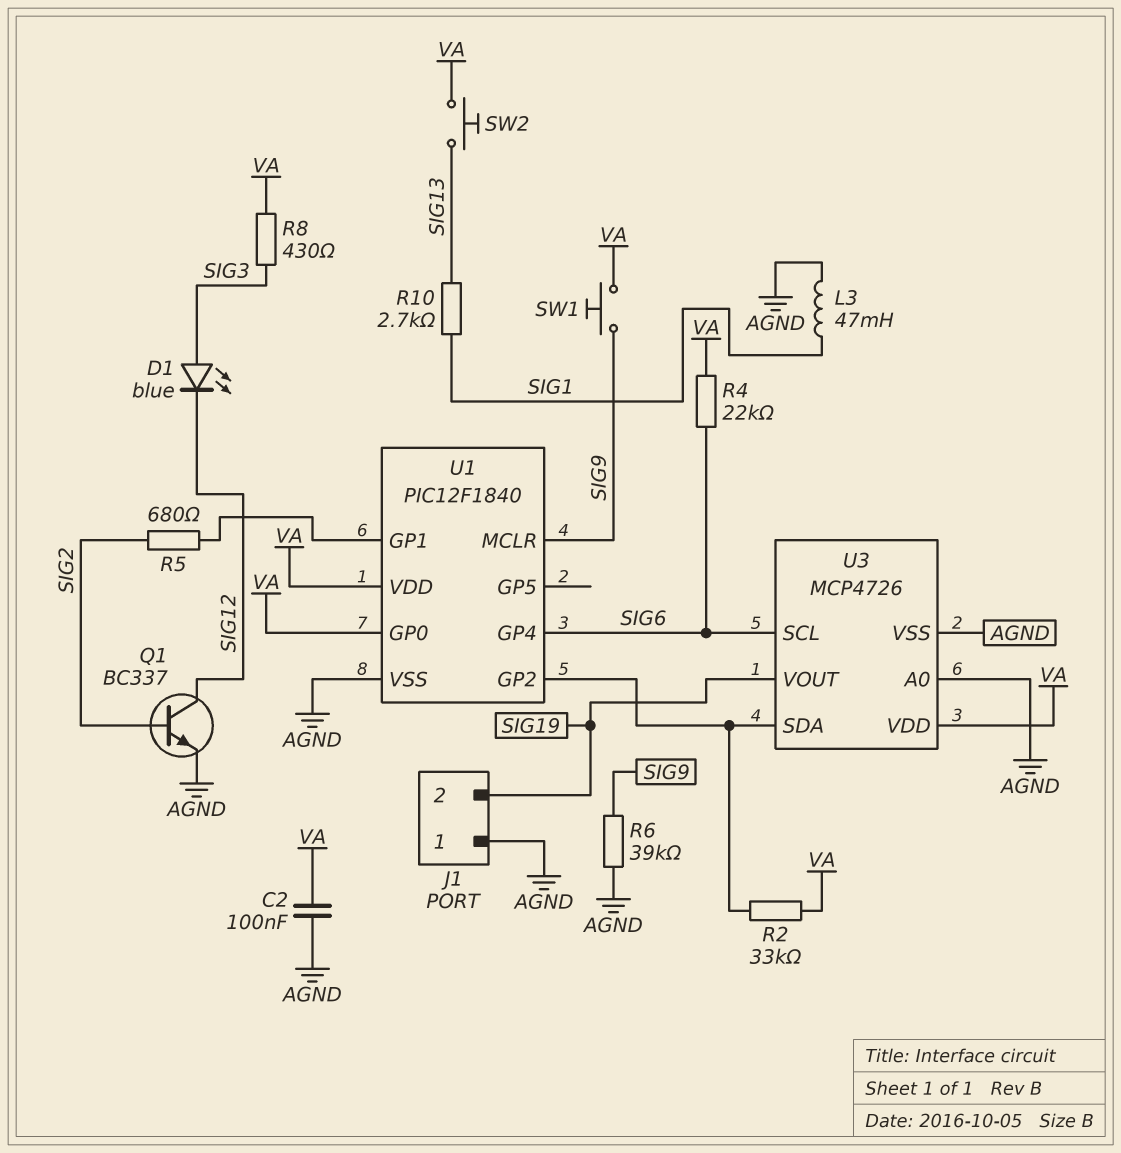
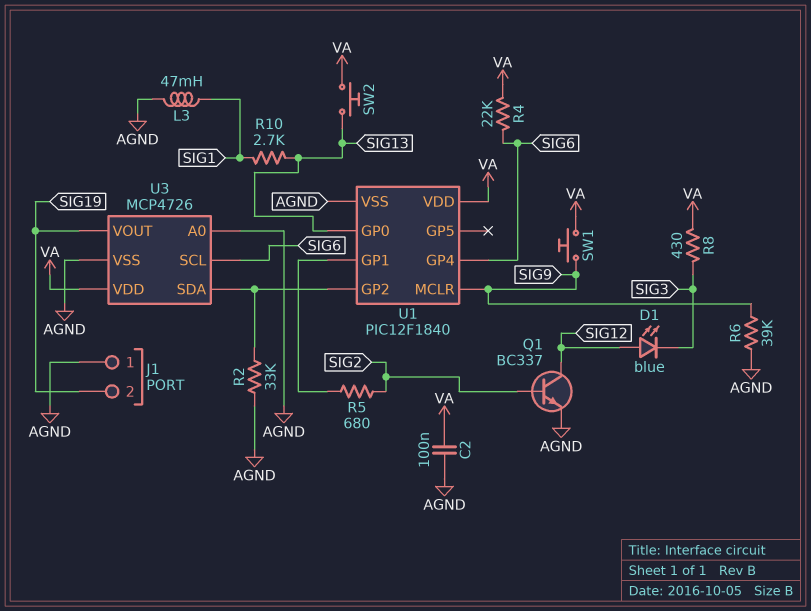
D1: LED blue (A SIG3, K SIG12) -> LED blue (A SIG12, K SIG3)
R2: 33k (U1/GP2, VA) -> 33k (AGND, U1/GP2)
U1 pin GP0: VA -> SIG13

